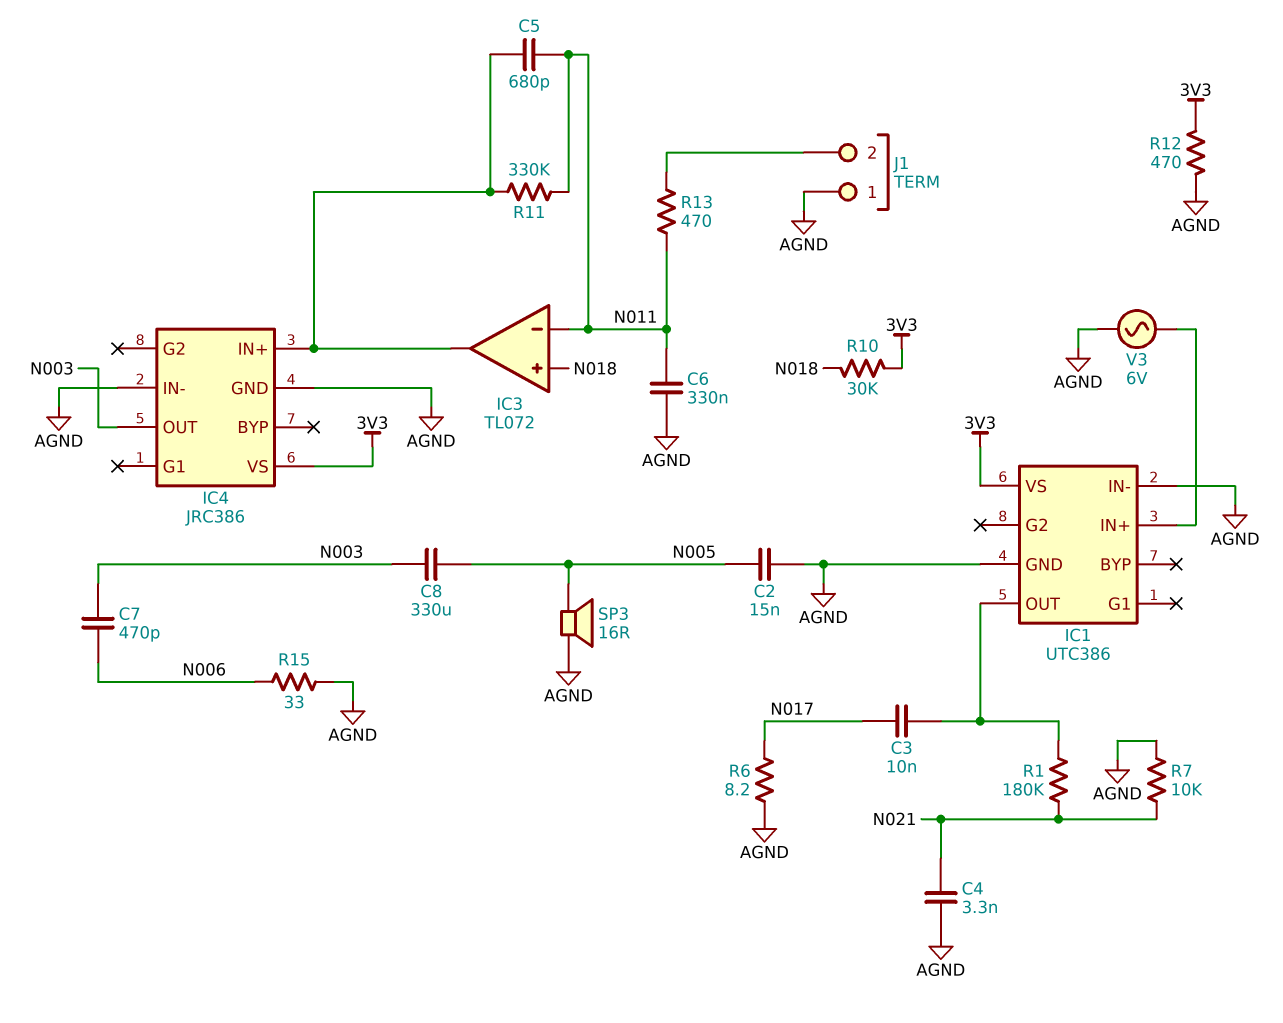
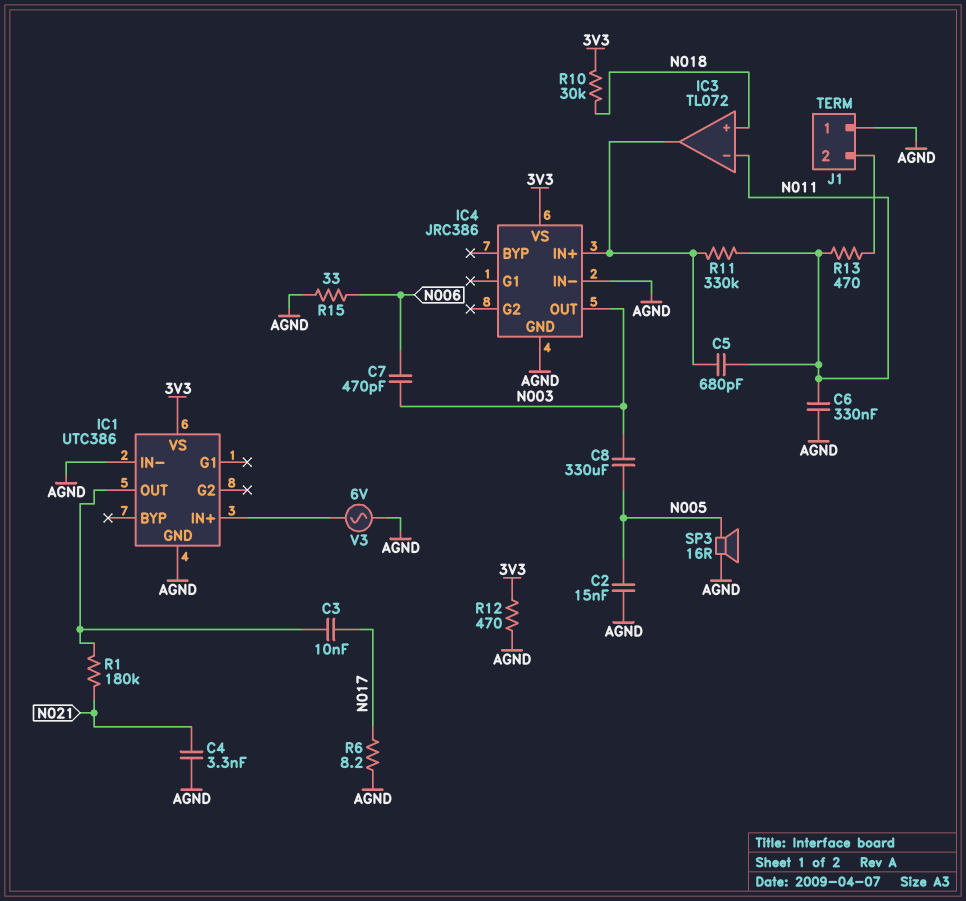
R7: 10k (AGND, N021) -> none

